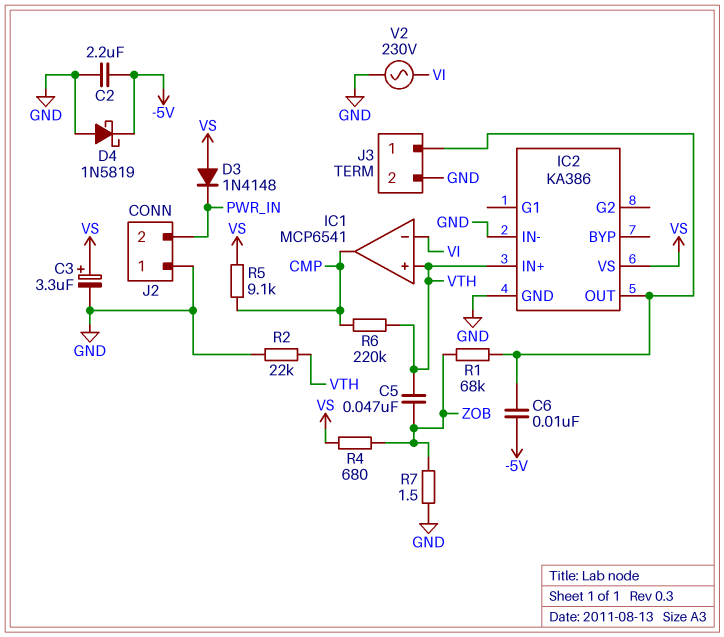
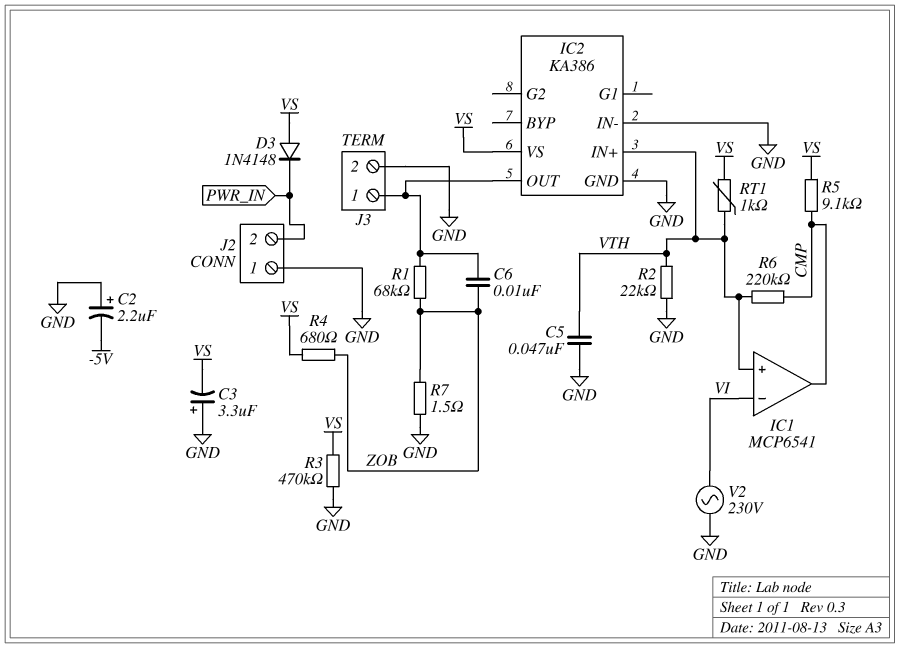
C2: 2.2uF (-5V, GND) -> 2.2uF (plus GND, minus -5V)
C3: 3.3uF (plus VS, minus GND) -> 3.3uF (plus GND, minus VS)
C5: 47nF (VTH, ZOB) -> 47nF (GND, VTH)
C6: 10nF (-5V, IC2/OUT) -> 10nF (IC2/OUT, ZOB)
D4: schottky 1N5819 (A GND, K -5V) -> none
R3: none -> 470k (GND, VS)
RT1: none -> 1k (VS, VTH)

